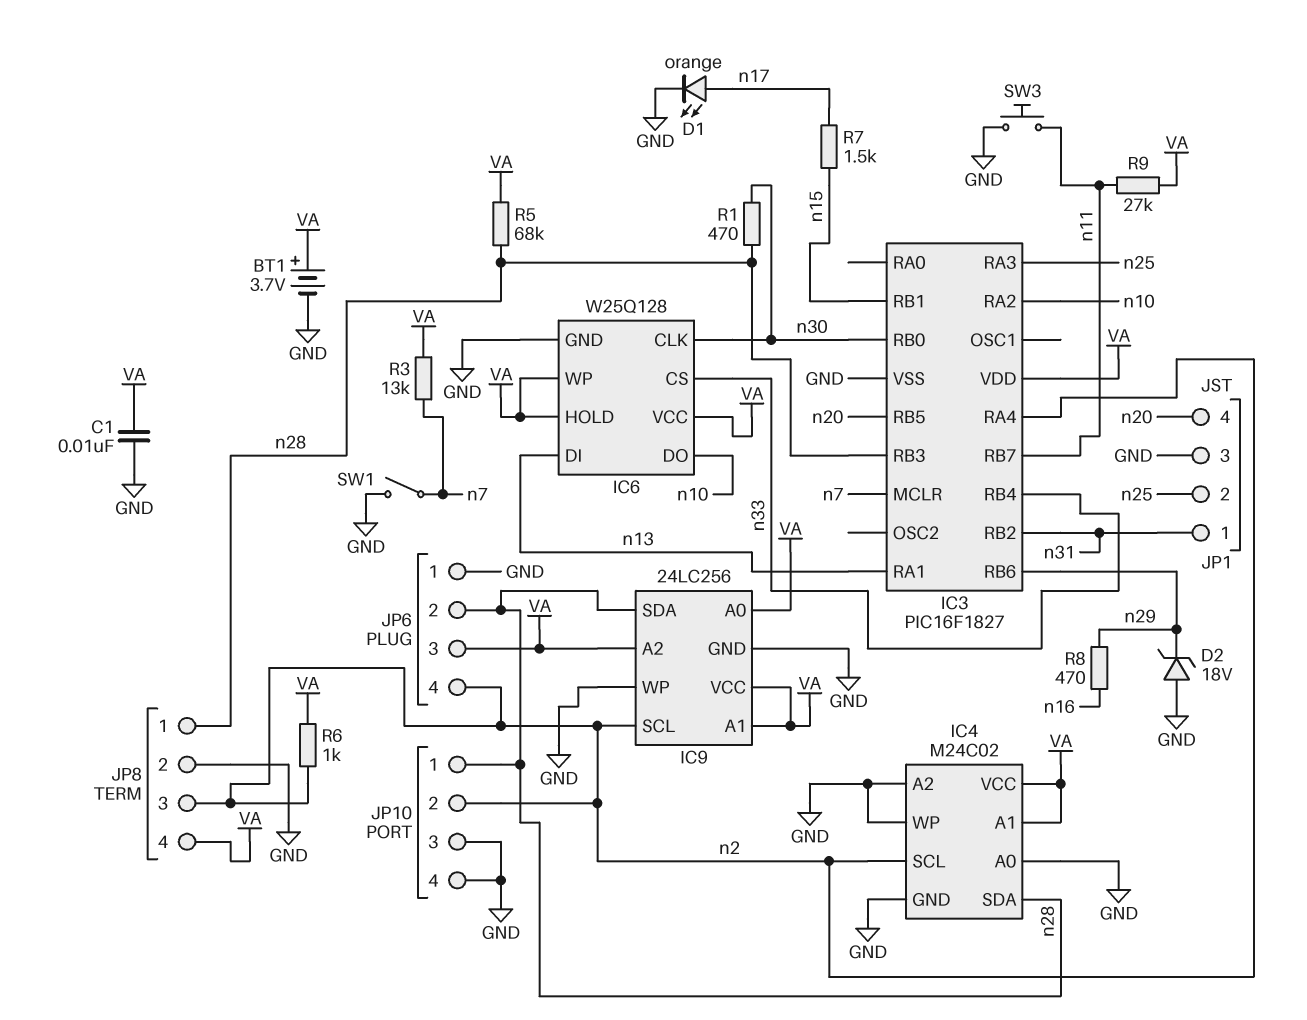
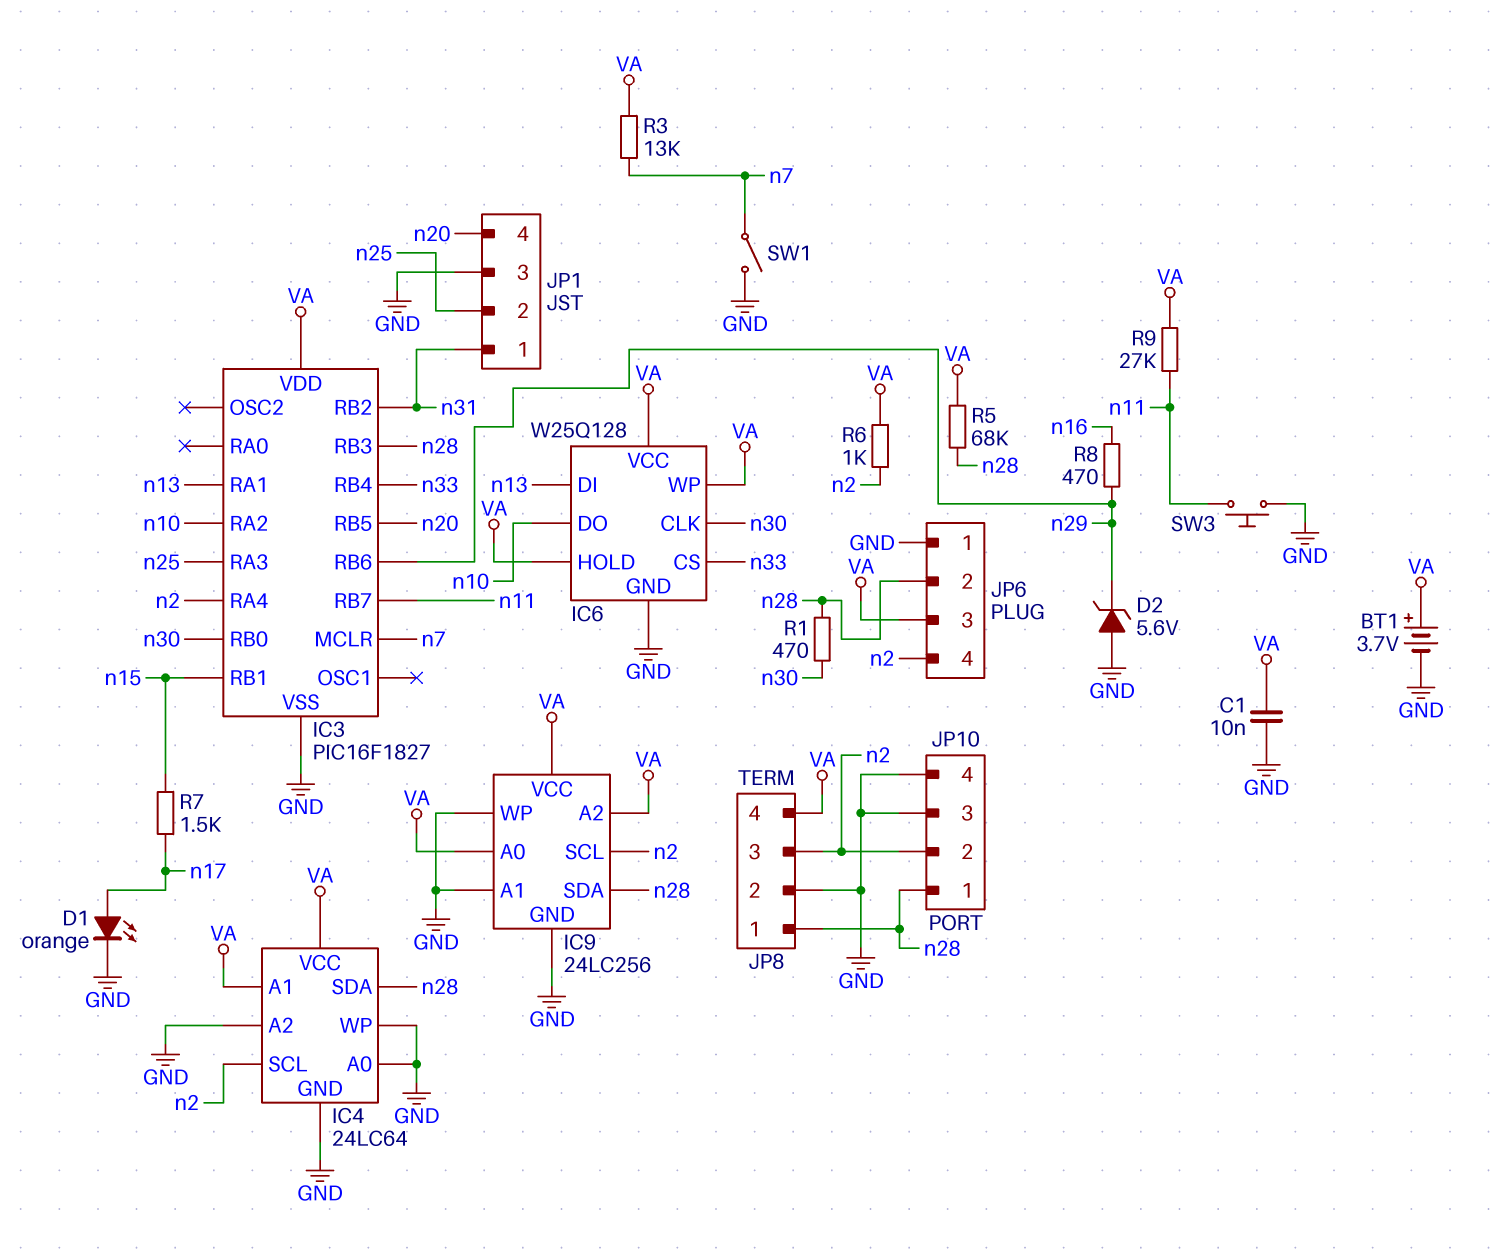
D2: zener 18V (A GND, K n29) -> zener 5.6V (A GND, K n29)
IC4: M24C02 -> 24LC64
IC9 pin A1: VA -> GND

